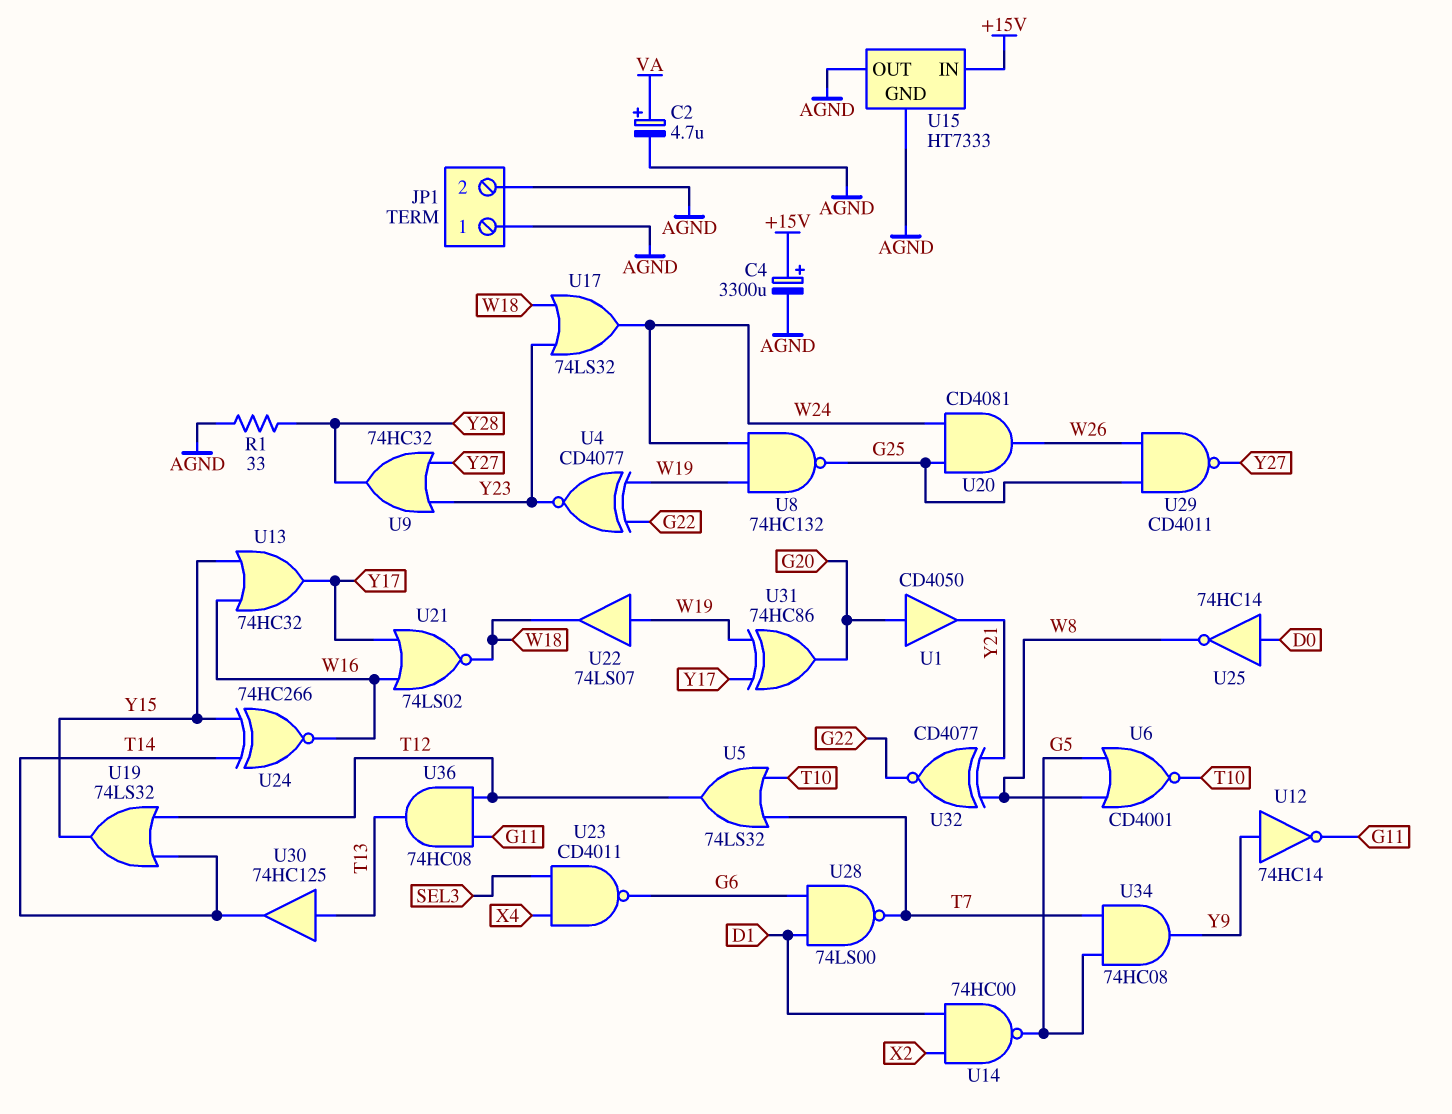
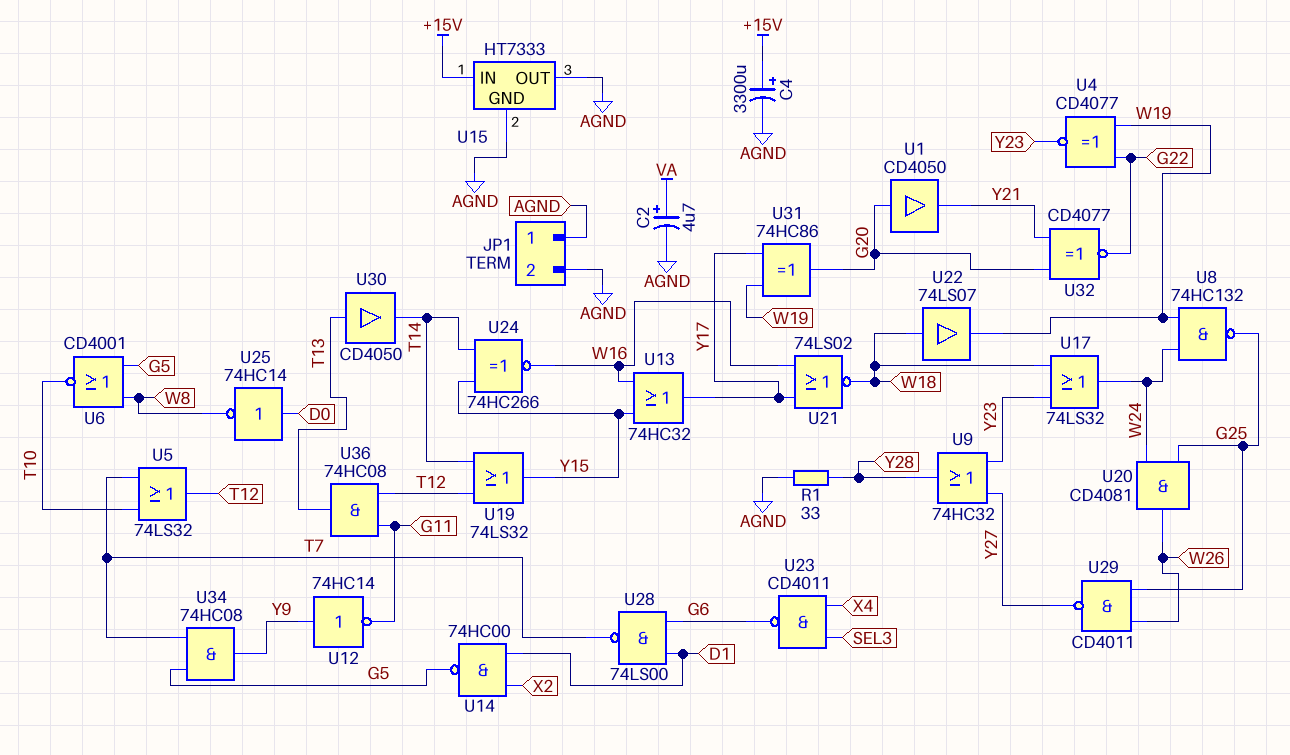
U22: buffer 74LS07 (in W19, out W18) -> buffer 74LS07 (in W18, out W19)
U30: buffer 74HC125 (in T13, out T14) -> buffer CD4050 (in T13, out T14)
U32: XNOR CD4077 (in W8, in Y21, out G22) -> XNOR CD4077 (in G20, in Y21, out G22)

